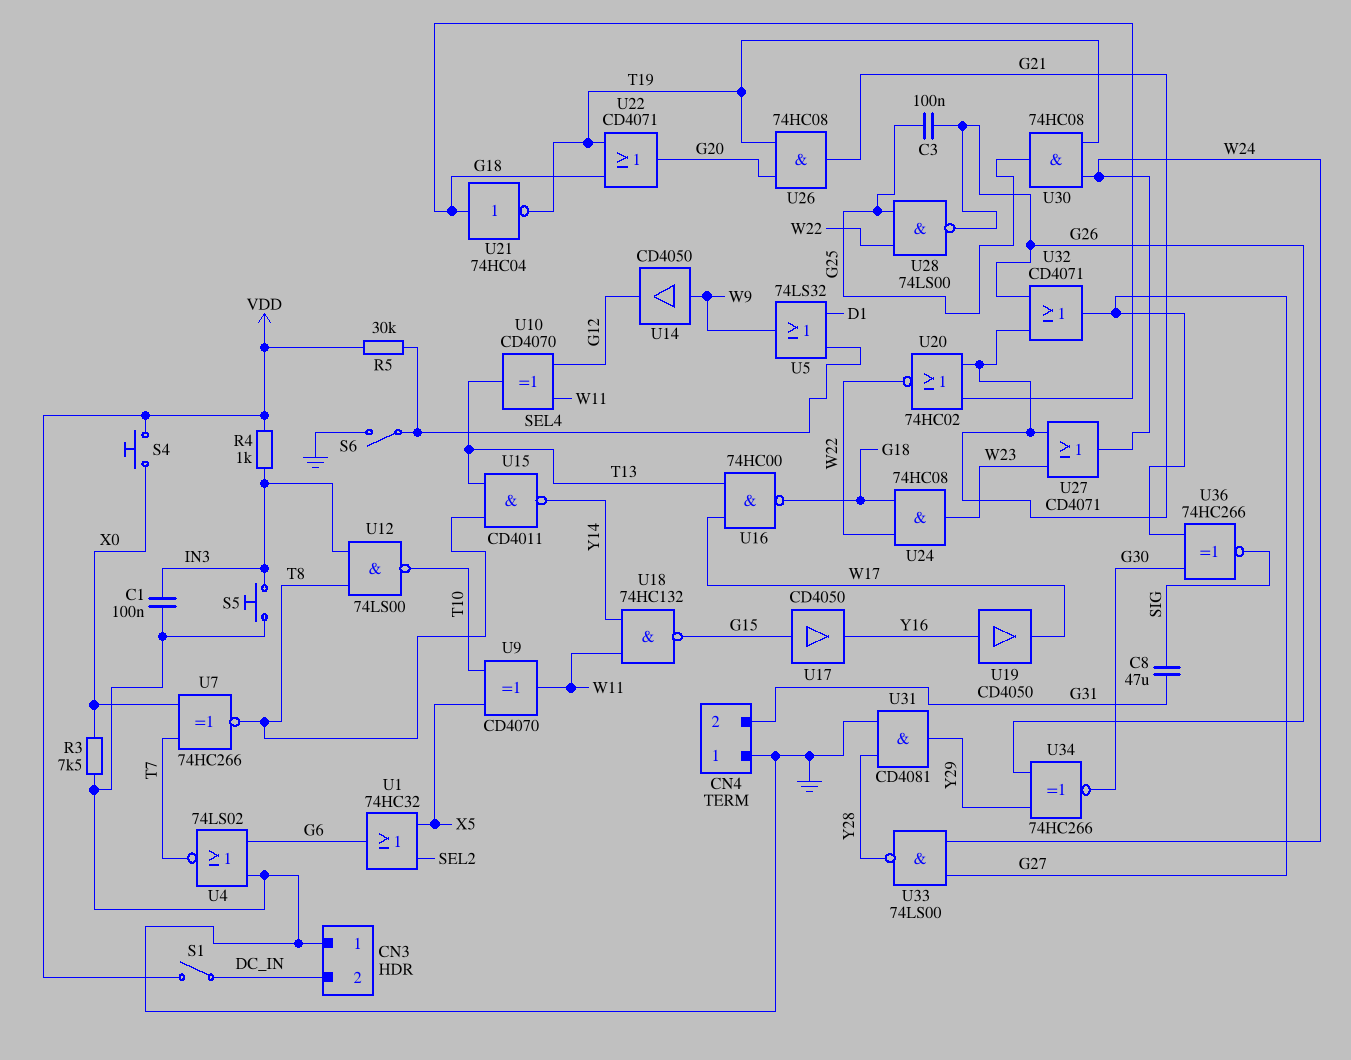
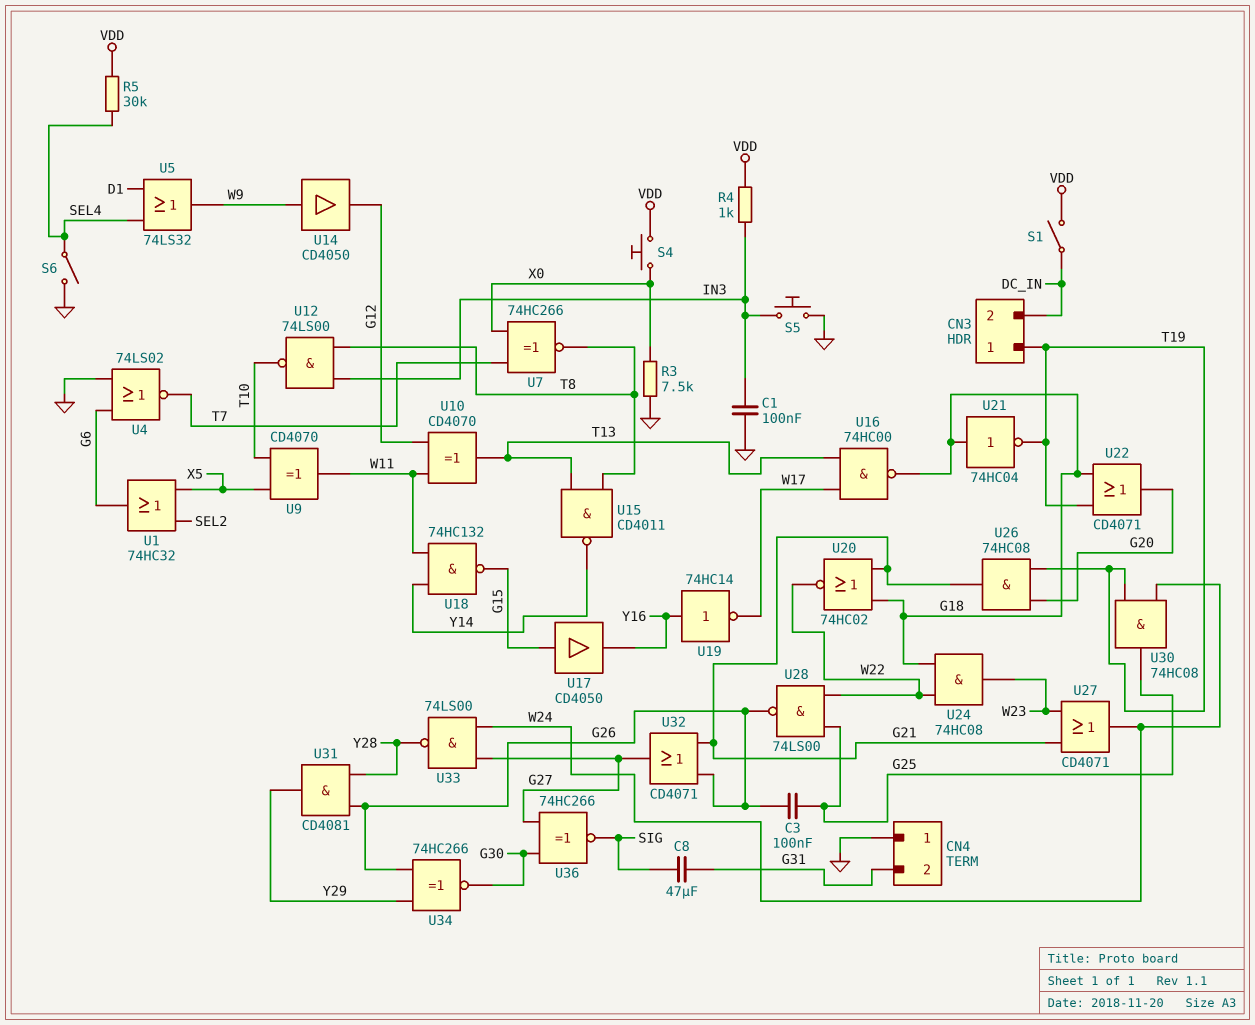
CN3 pin 1: GND -> T19
U19: buffer CD4050 (in Y16, out W17) -> NOT 74HC14 (in Y16, out W17)
U31: AND CD4081 (in GND, in Y28, out Y29) -> AND CD4081 (in G26, in Y28, out Y29)

